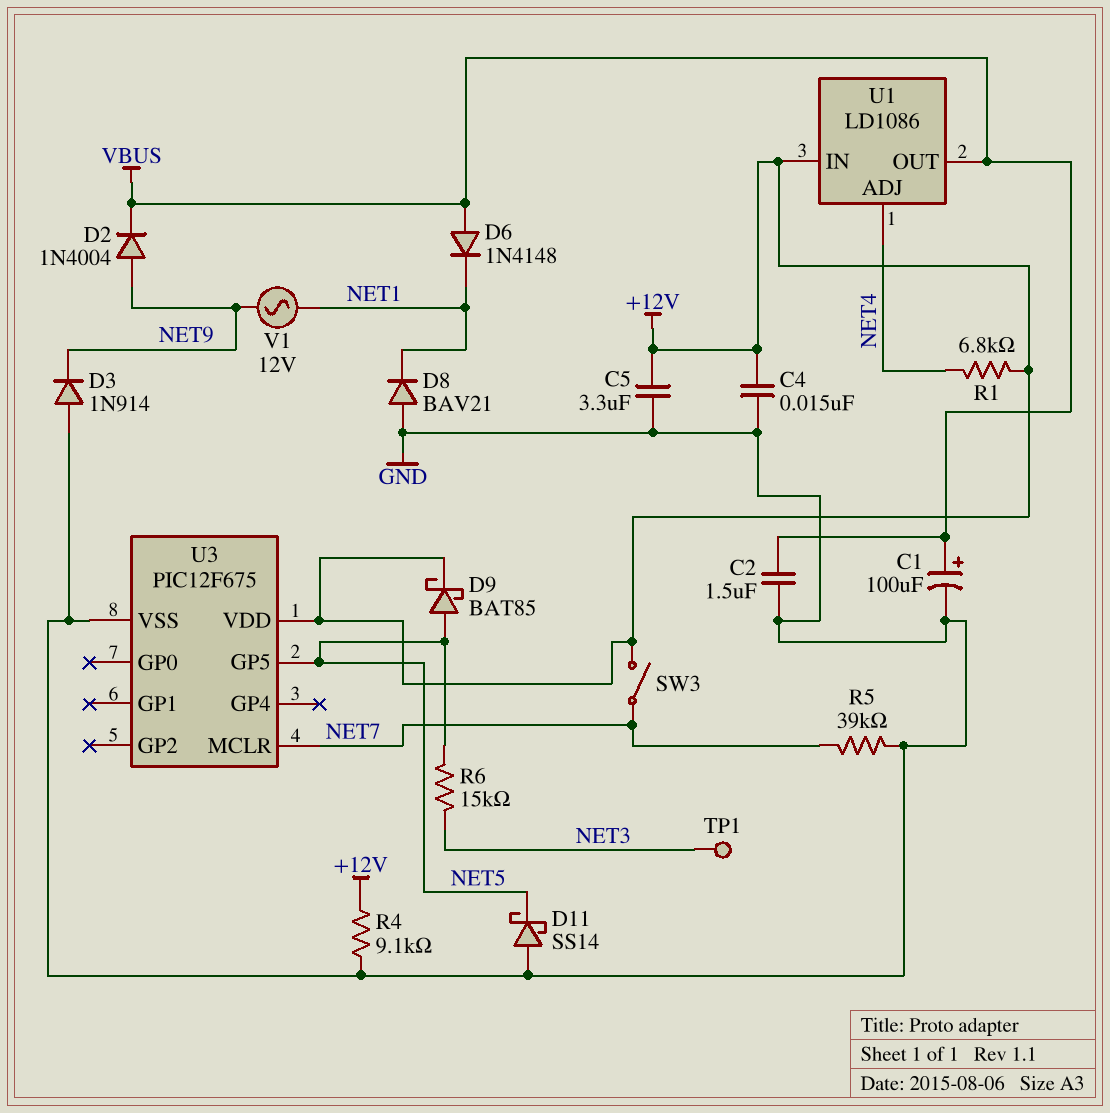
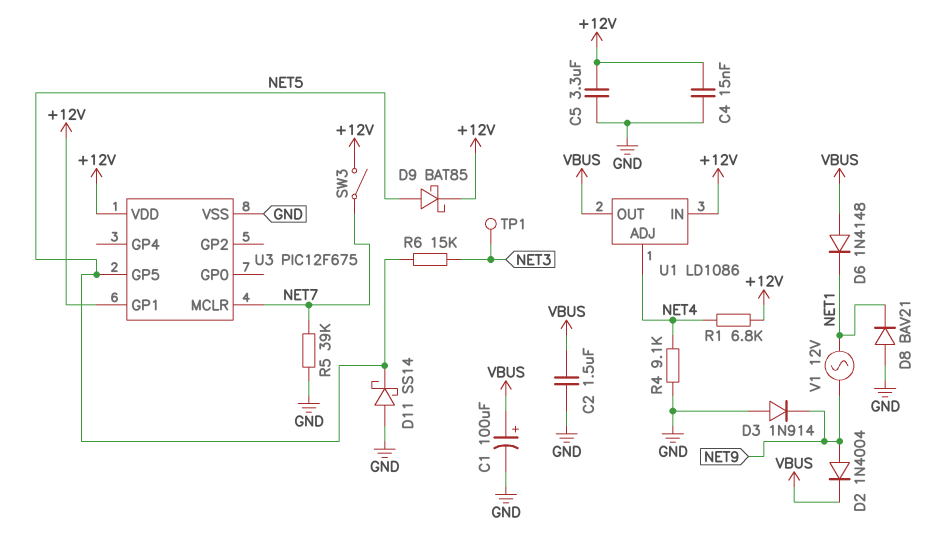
R4: 9.1k (+12V, GND) -> 9.1k (GND, NET4)
U3 pin GP1: none -> +12V

